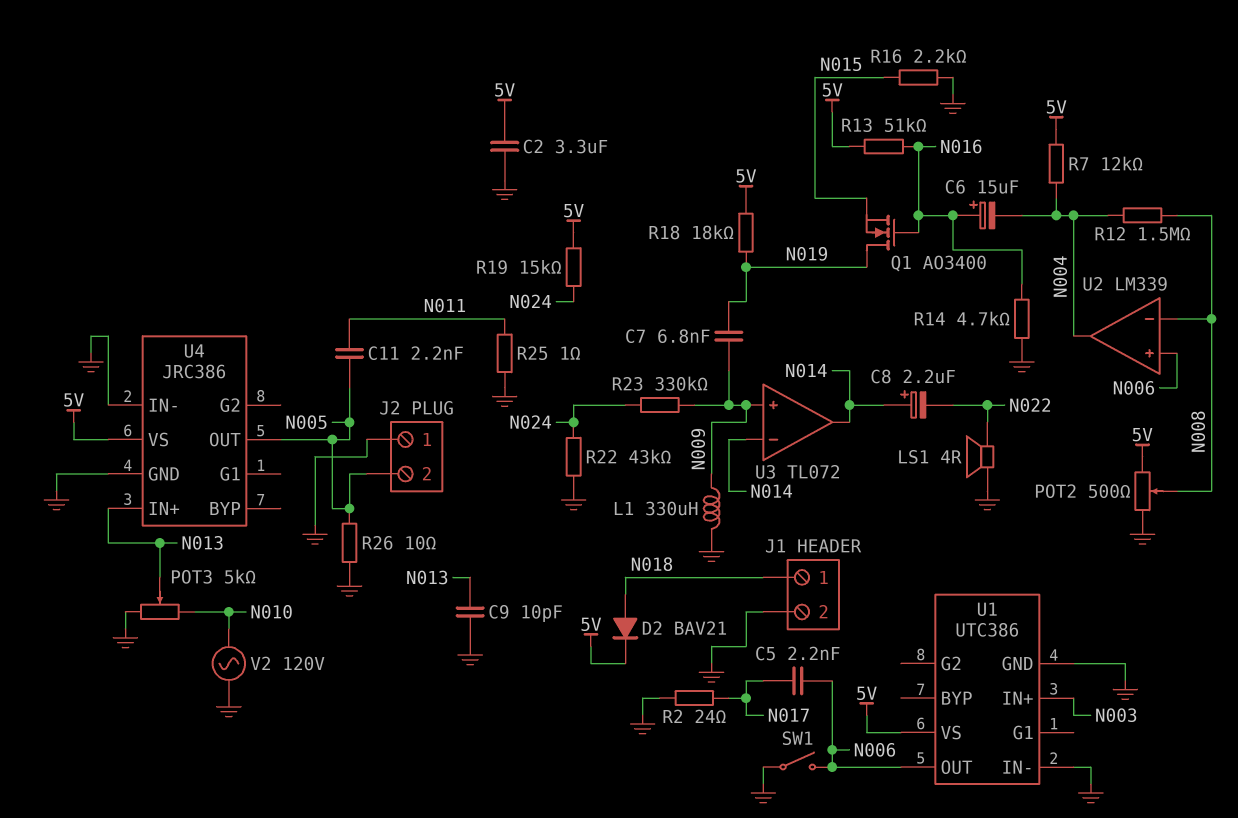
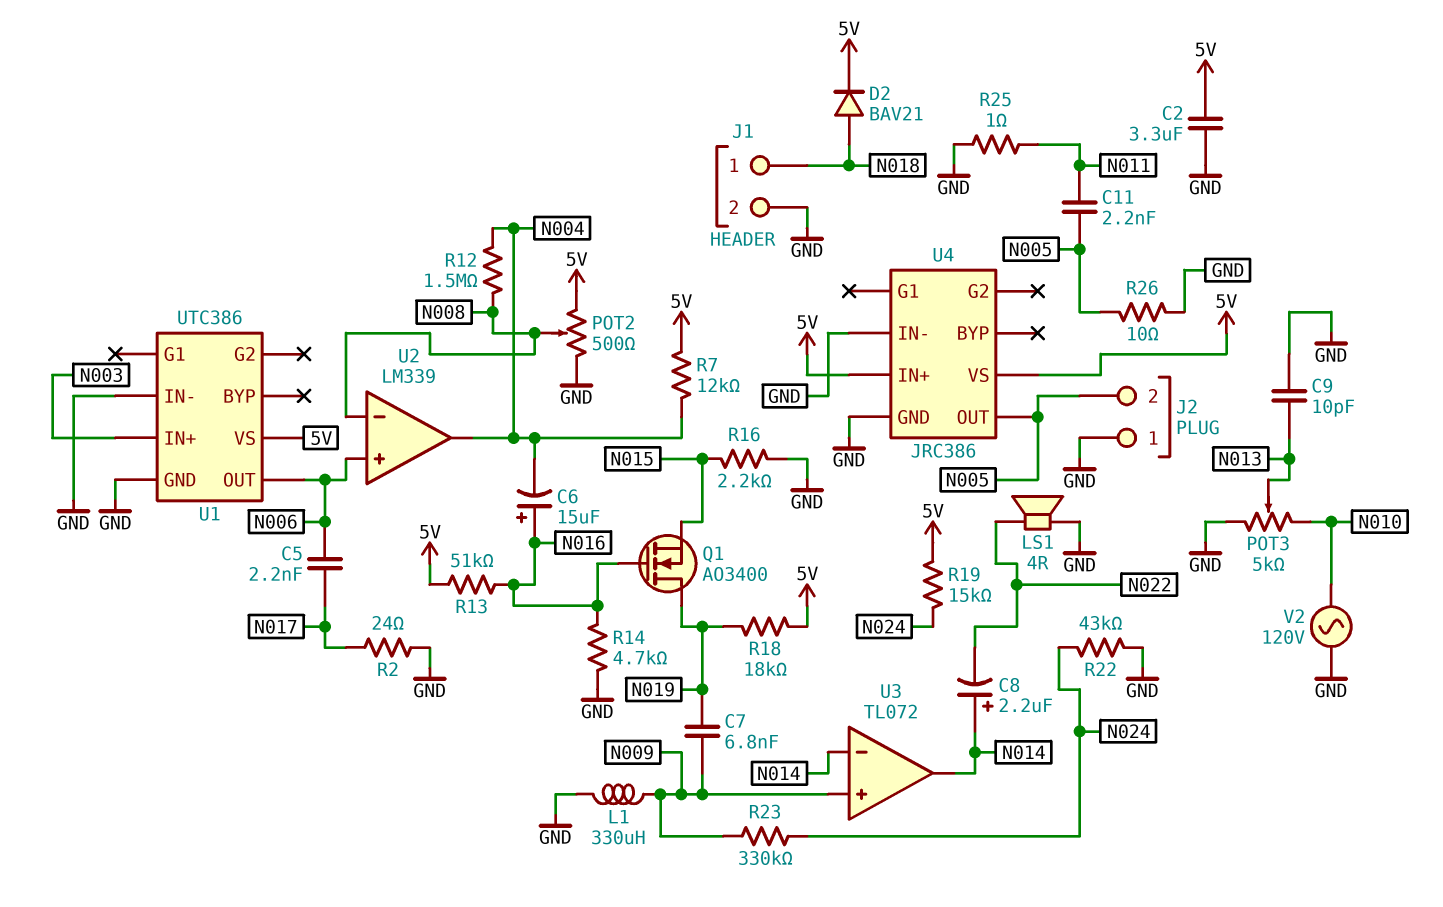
SW1: switch (GND, N006) -> none
U4 pin IN+: N013 -> 5V

